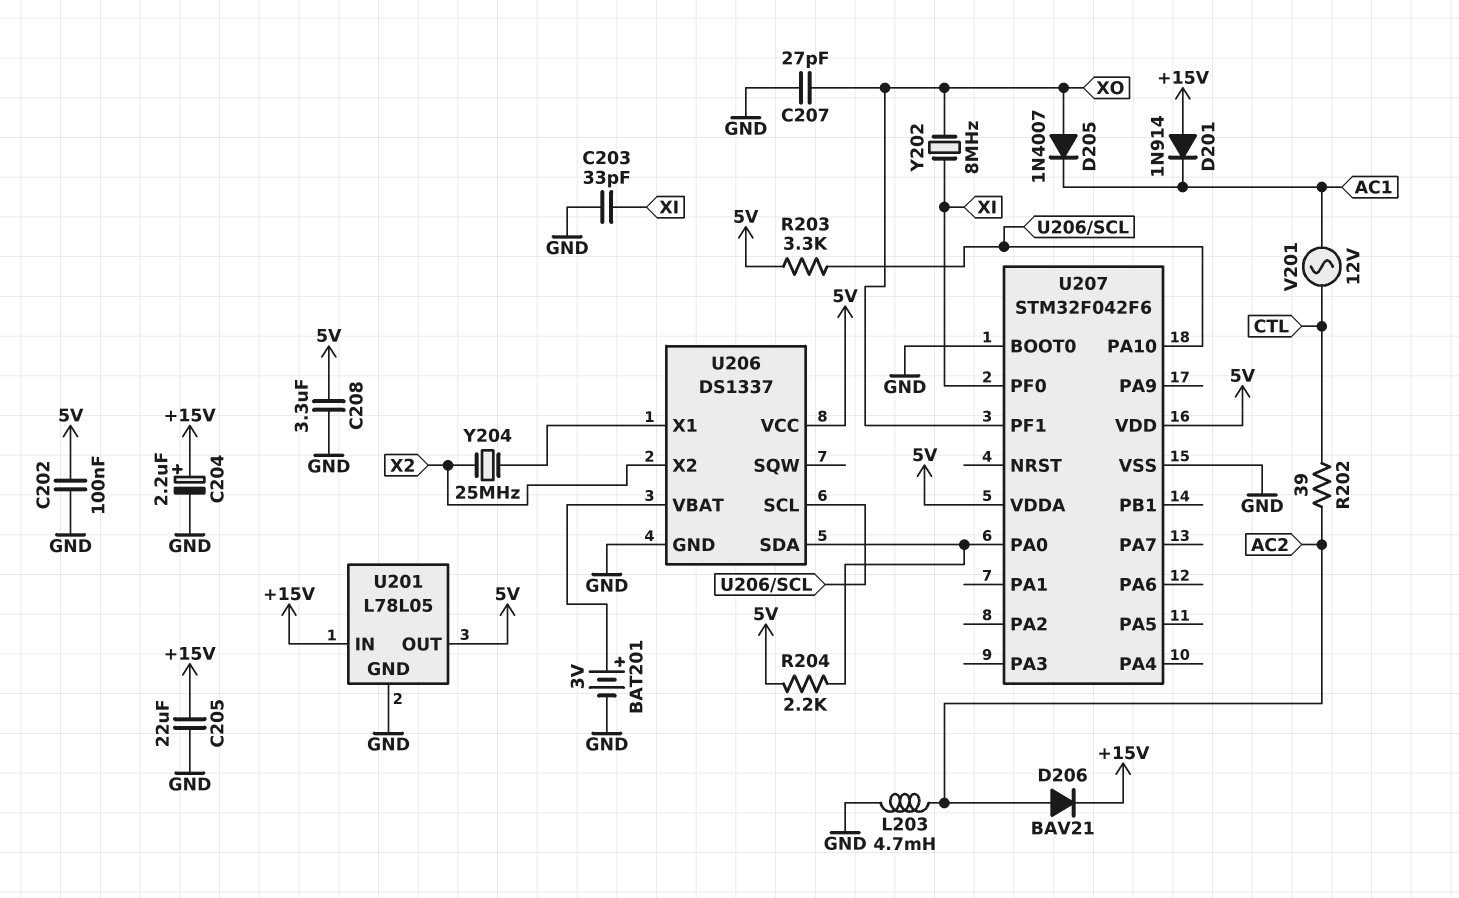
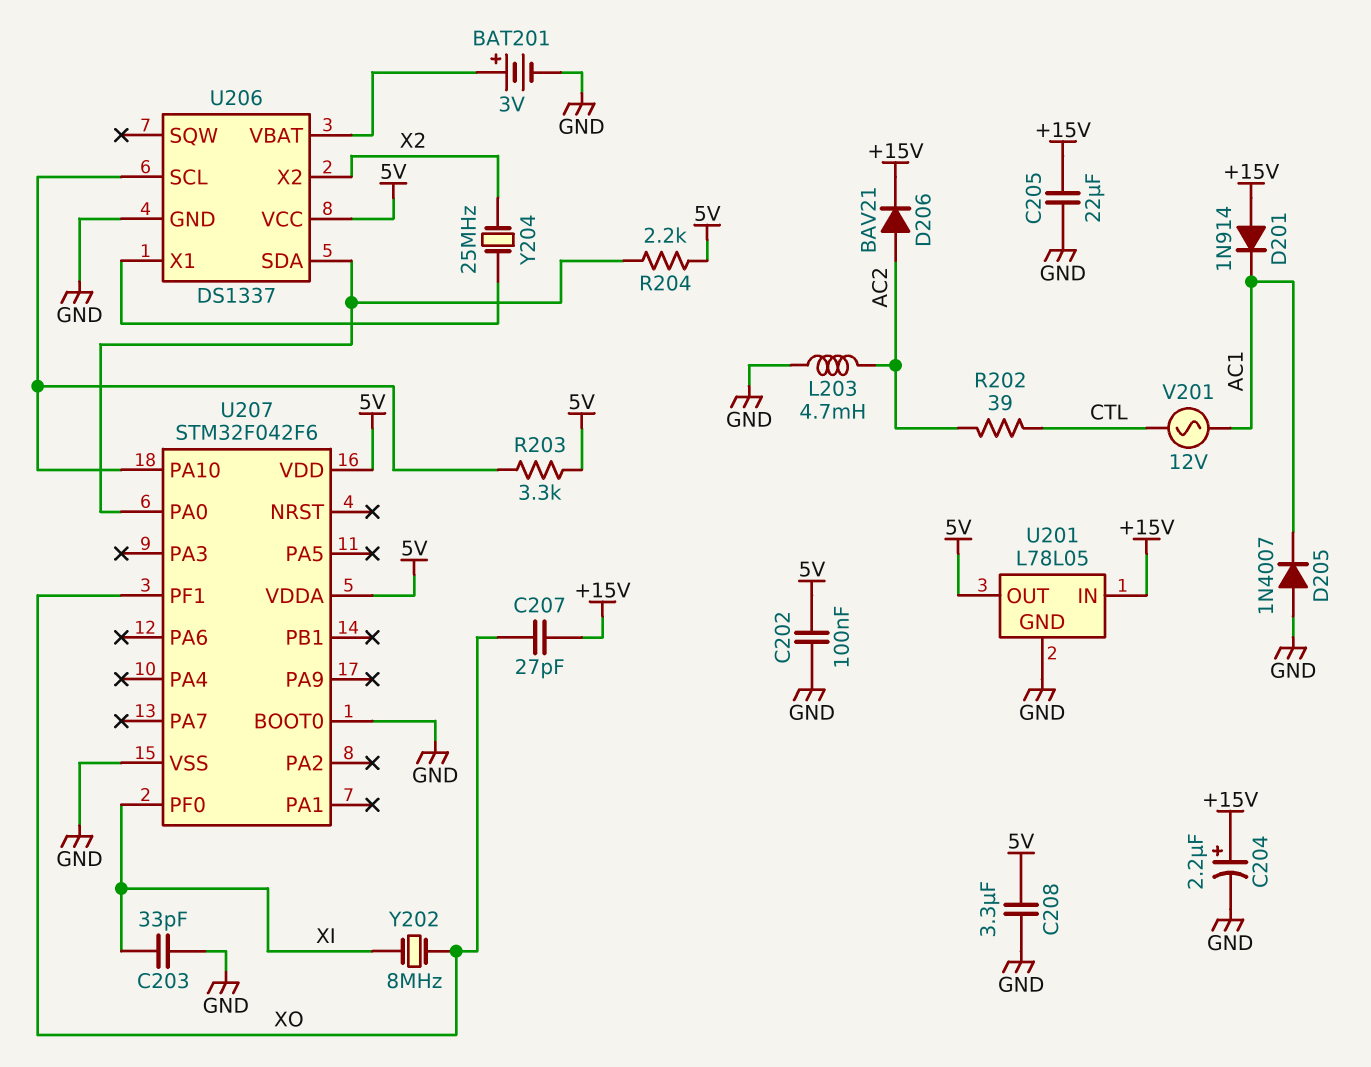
C207: 27pF (GND, XO) -> 27pF (+15V, XO)
D205: diode 1N4007 (A XO, K AC1) -> diode 1N4007 (A GND, K AC1)

